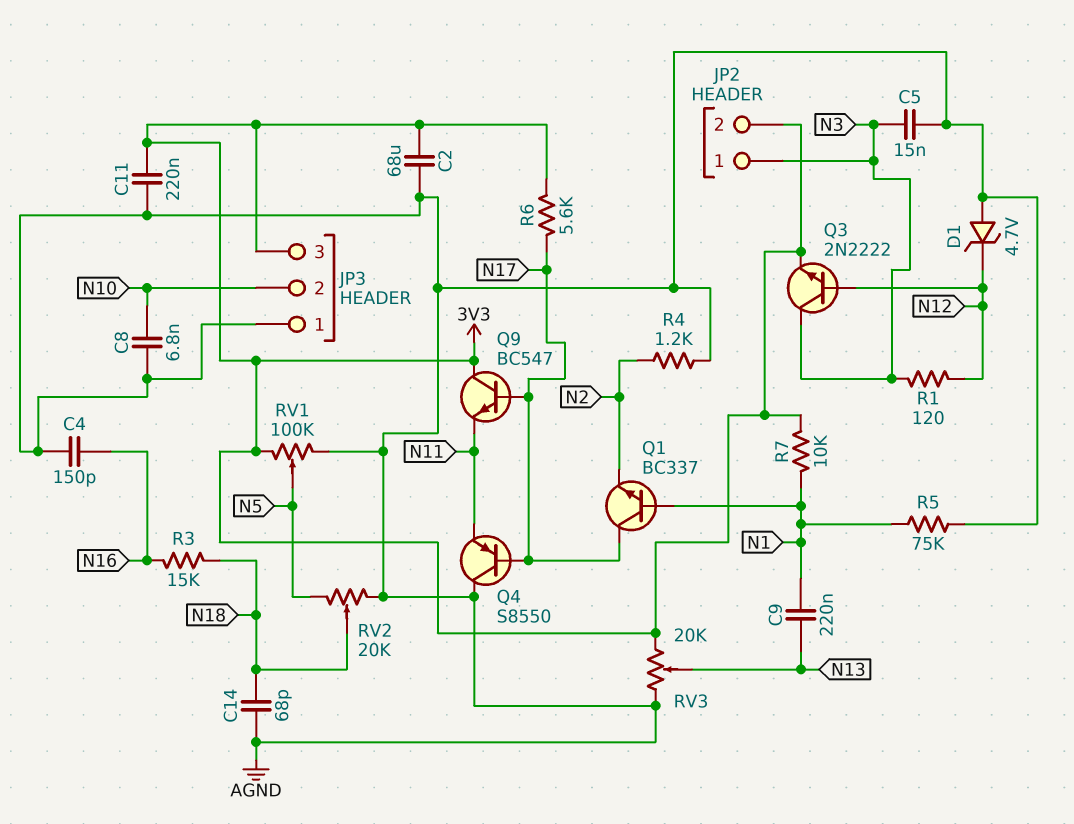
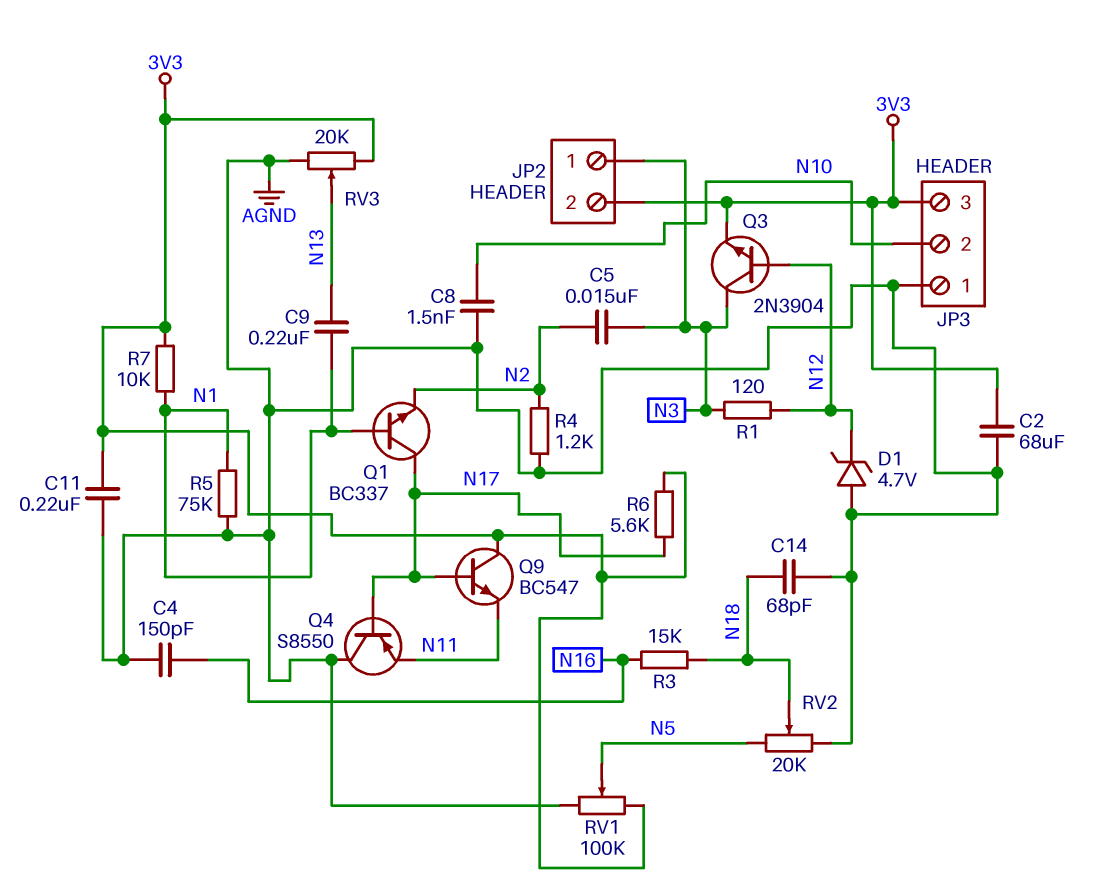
C5: 15nF (AGND, N3) -> 15nF (N2, N3)
C8: 6.8nF (AGND, N10) -> 1.5nF (AGND, N10)
Q3: NPN 2N2222 (B N12, C N3, E 3V3) -> NPN 2N3904 (B N12, C N3, E 3V3)

